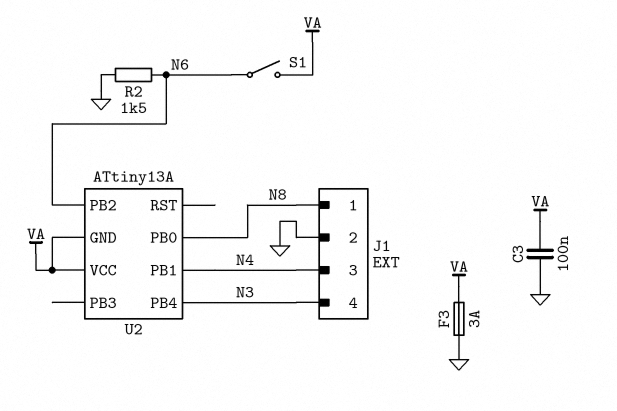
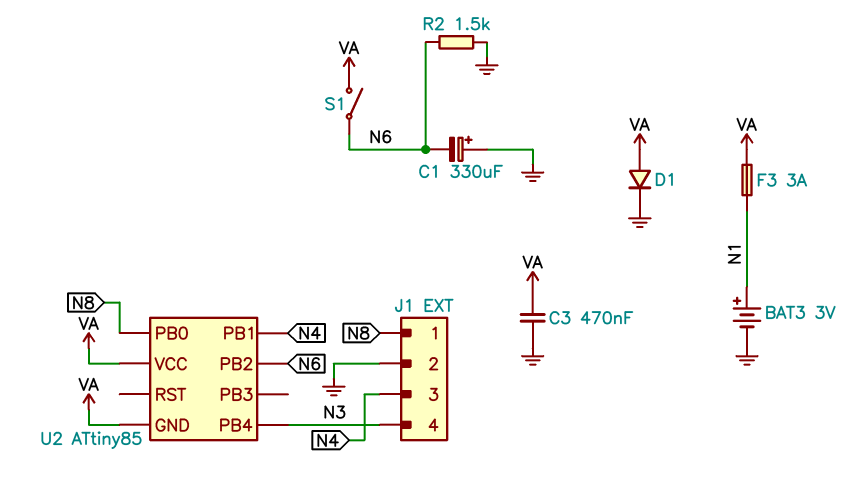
BAT3: none -> 3V (plus N1, minus GND)
C1: none -> 330uF (plus GND, minus N6)
C3: 100nF (GND, VA) -> 470nF (GND, VA)
D1: none -> diode (A VA, K GND)
F3: 3A (GND, VA) -> 3A (N1, VA)
U2: ATtiny13A -> ATtiny85

